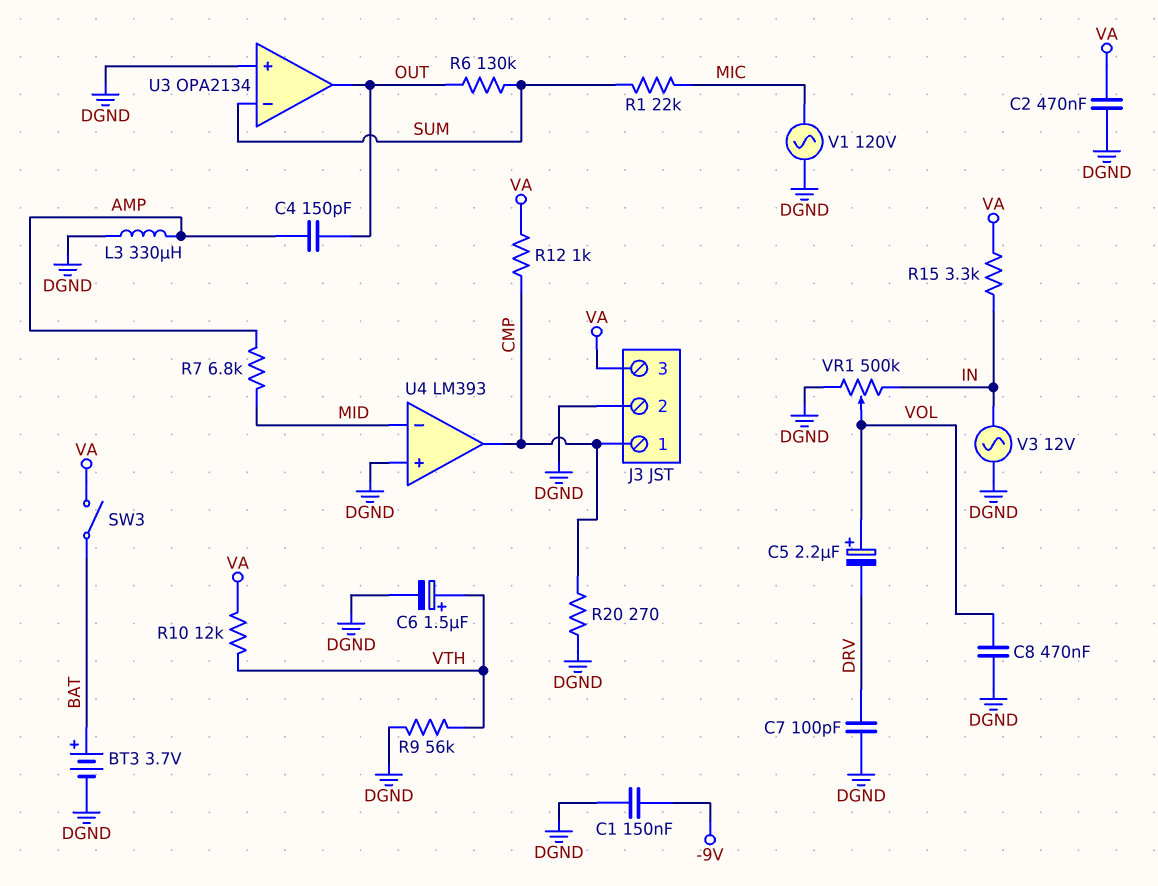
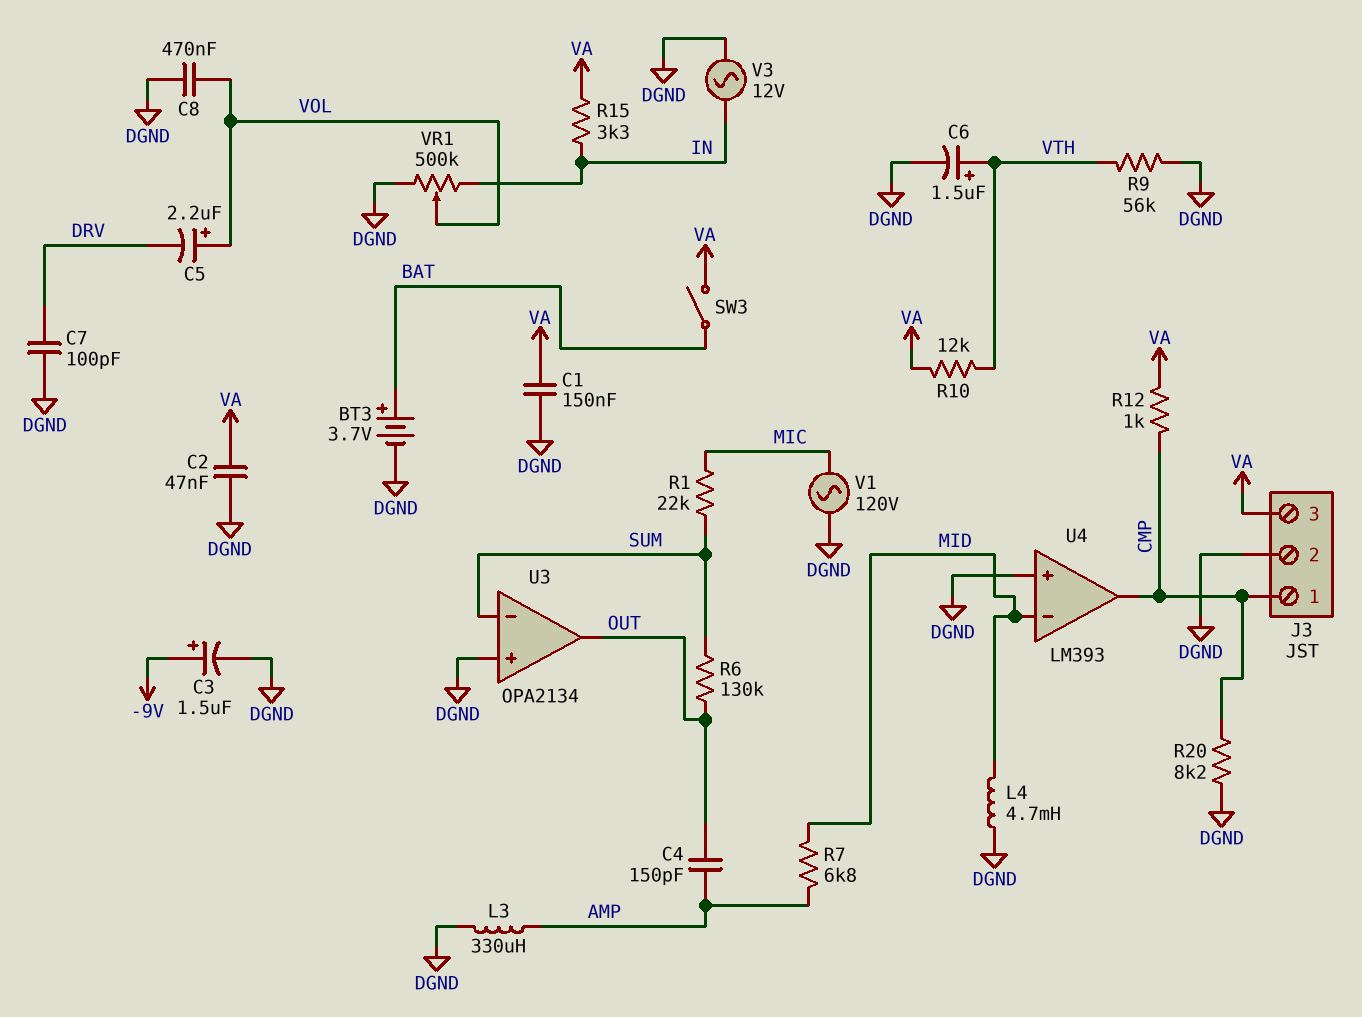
C1: 150nF (-9V, DGND) -> 150nF (DGND, VA)
C2: 470nF (DGND, VA) -> 47nF (DGND, VA)
C3: none -> 1.5uF (plus -9V, minus DGND)
L4: none -> 4.7mH (DGND, MID)
R20: 270 (CMP, DGND) -> 8.2k (CMP, DGND)

